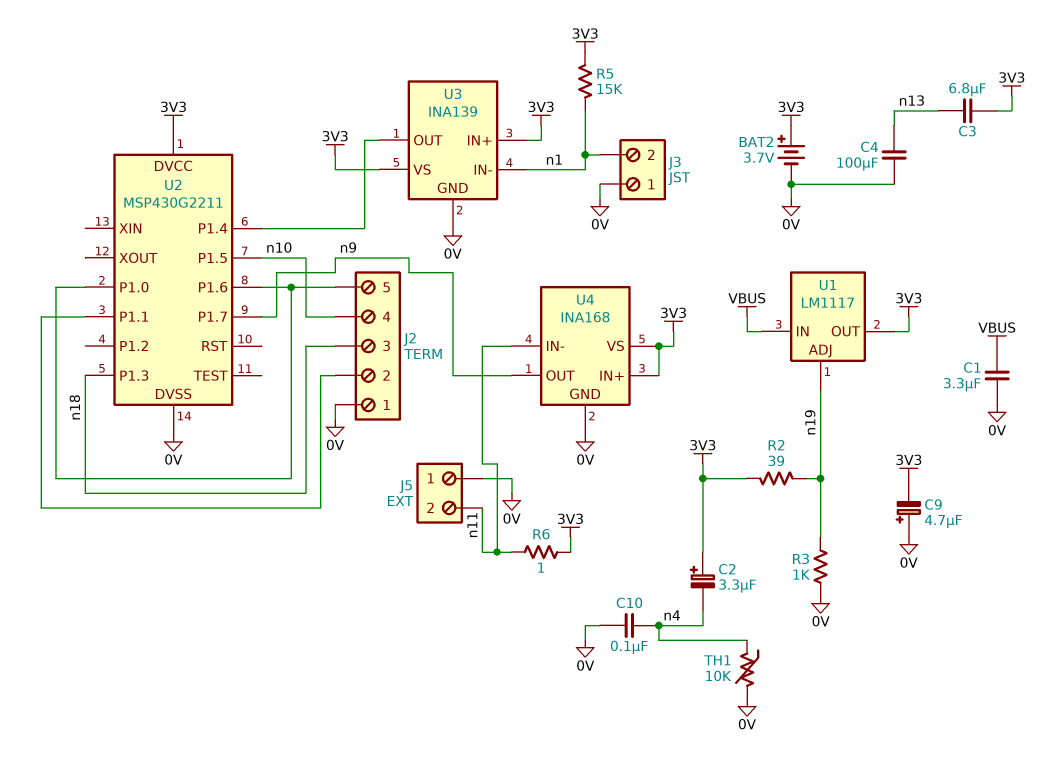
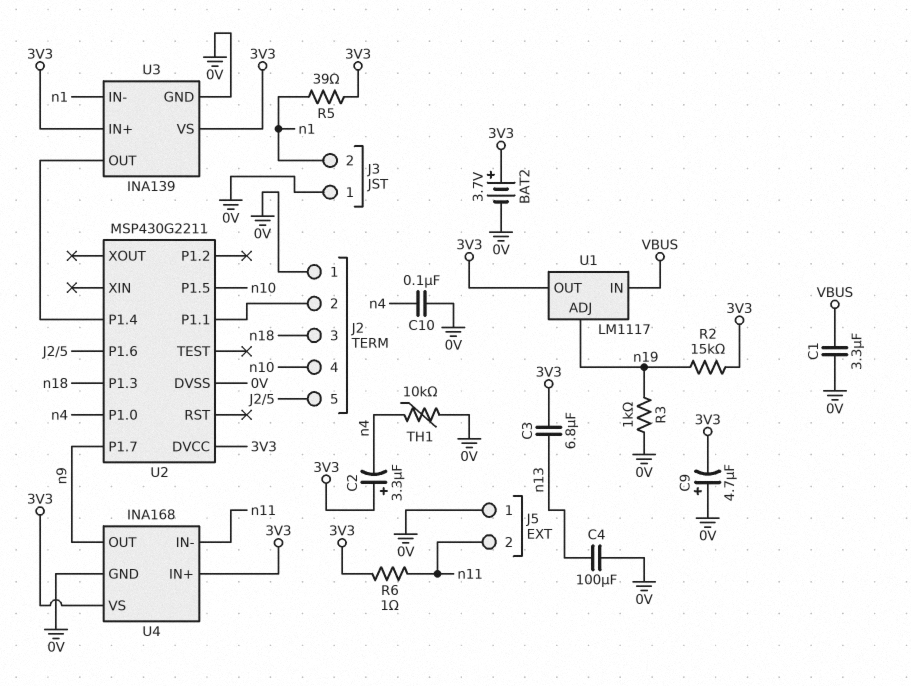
R2: 39 (3V3, n19) -> 15k (3V3, n19)
R5: 15k (3V3, n1) -> 39 (3V3, n1)
U2 pin P1.0: J2/5 -> n4

